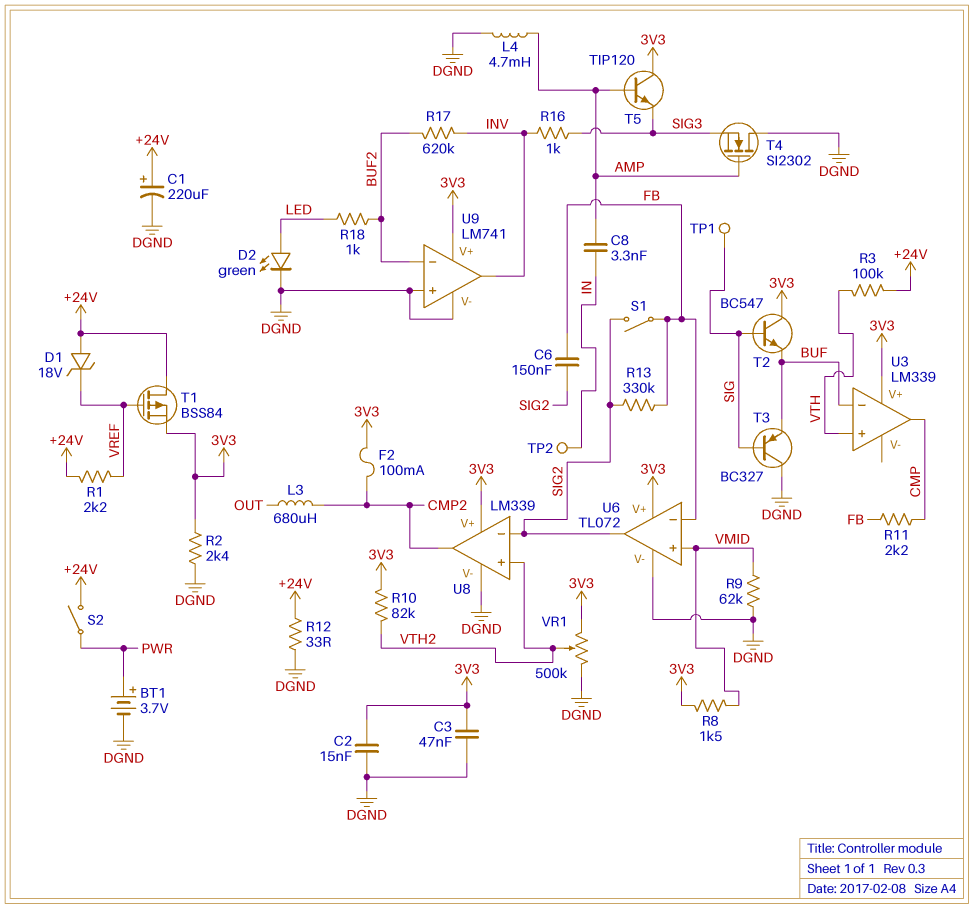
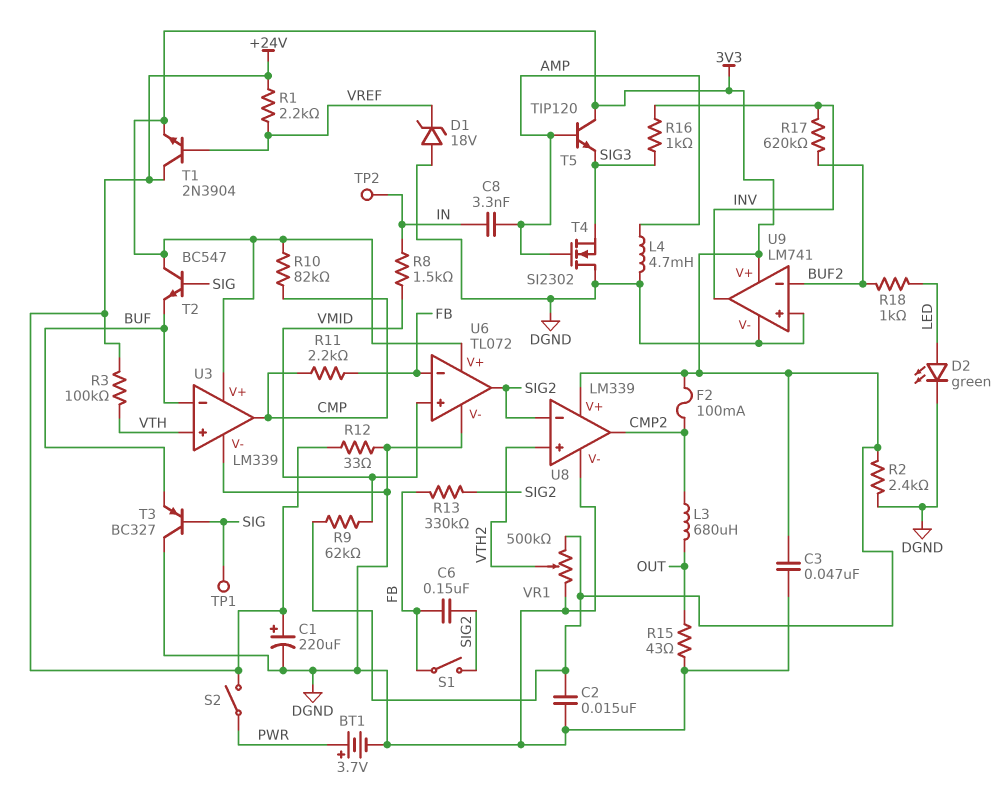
D1: zener 18V (A +24V, K VREF) -> zener 18V (A DGND, K VREF)
R8: 1.5k (3V3, VMID) -> 1.5k (IN, VMID)
R9: 62k (DGND, VMID) -> 62k (3V3, VMID)
R10: 82k (3V3, VTH2) -> 82k (3V3, CMP)
R15: none -> 43 (DGND, OUT)
T1: PMOS BSS84 (G VREF, D +24V, S 3V3) -> NPN 2N3904 (B VREF, C +24V, E 3V3)
U3 pin V-: none -> DGND

